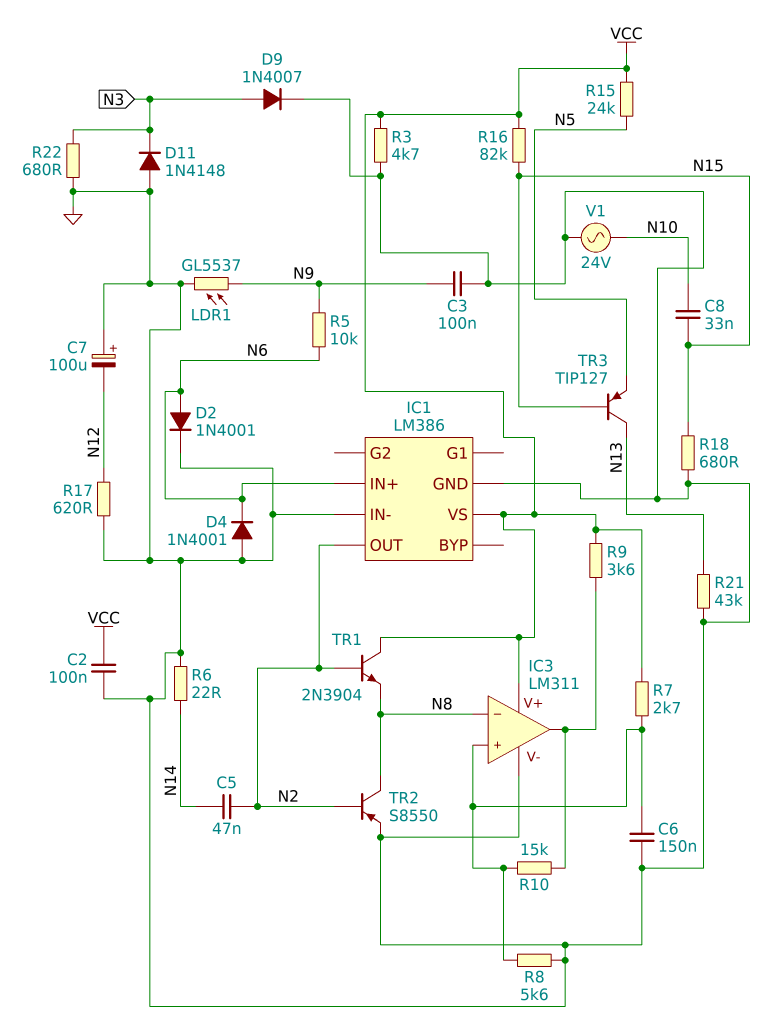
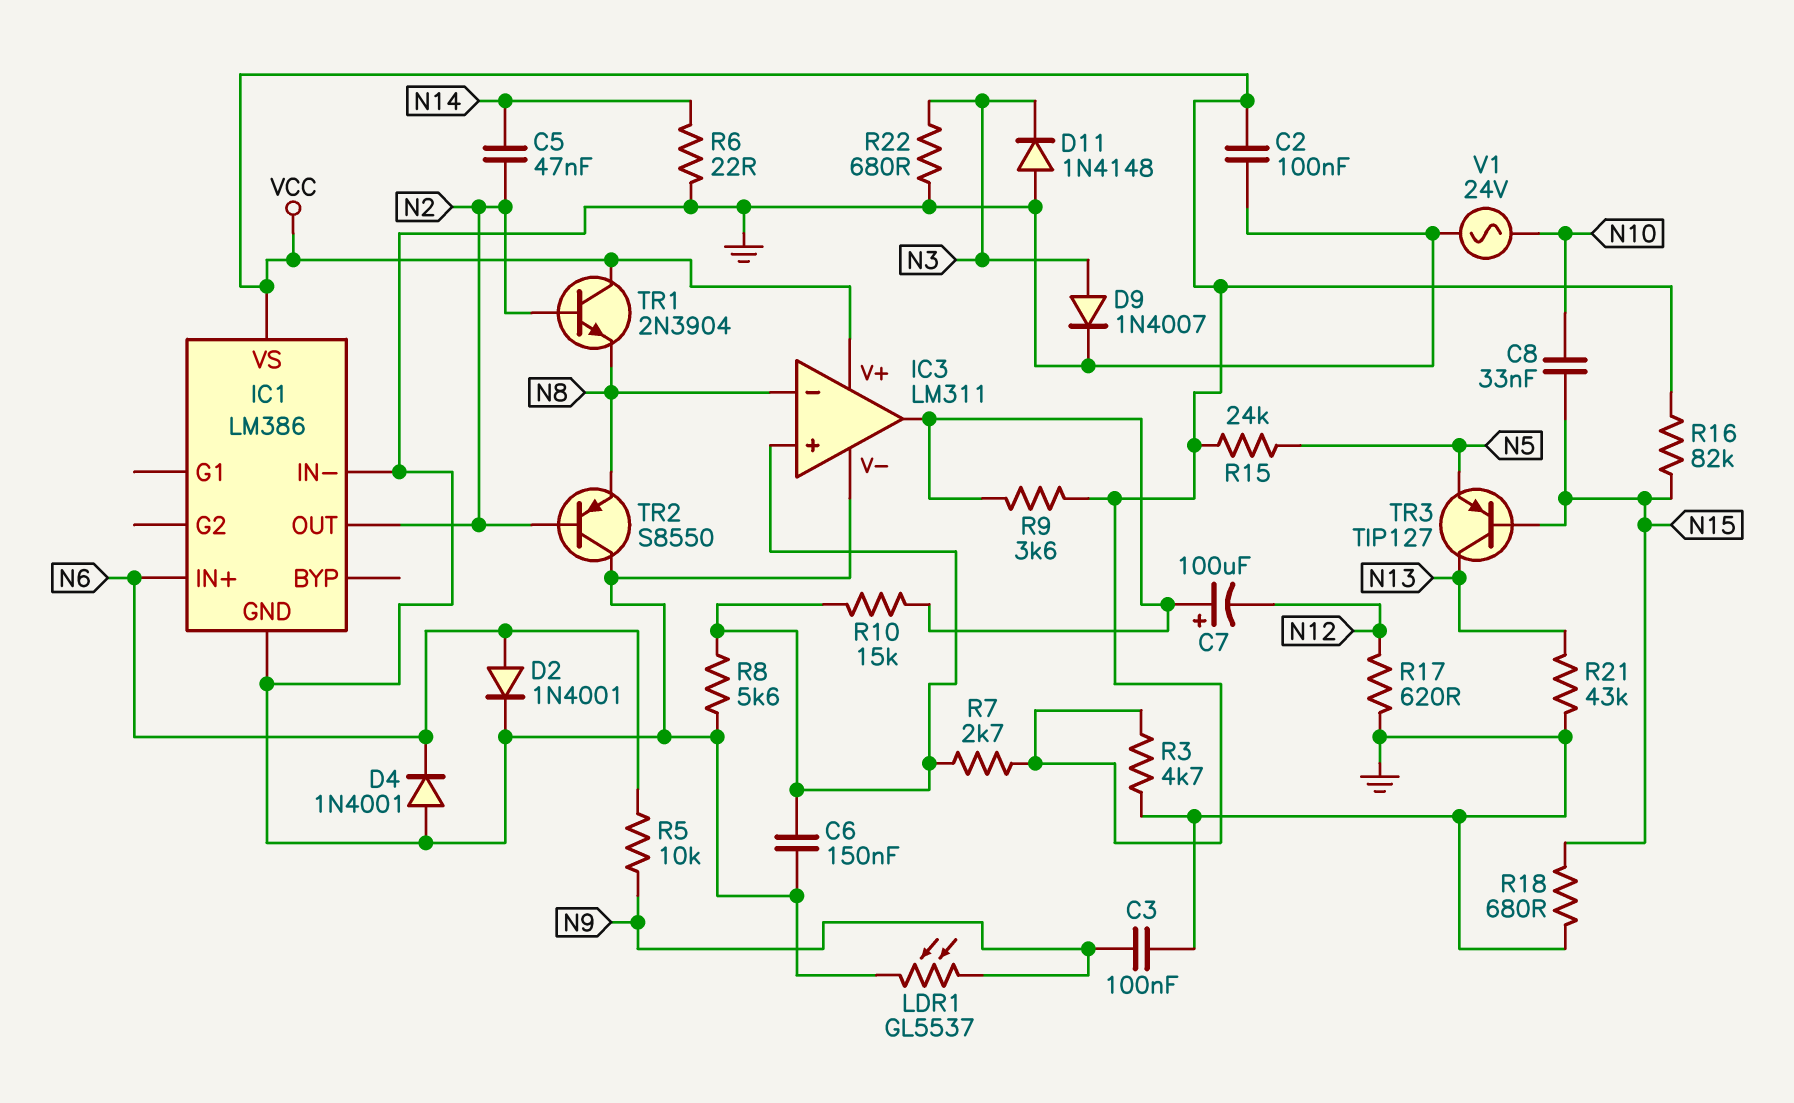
C7: 100uF (plus GND, minus N12) -> 100uF (plus IC3/out, minus N12)
TR2: PNP S8550 (B N2, C N8, E GND) -> PNP S8550 (B N2, C GND, E N8)

